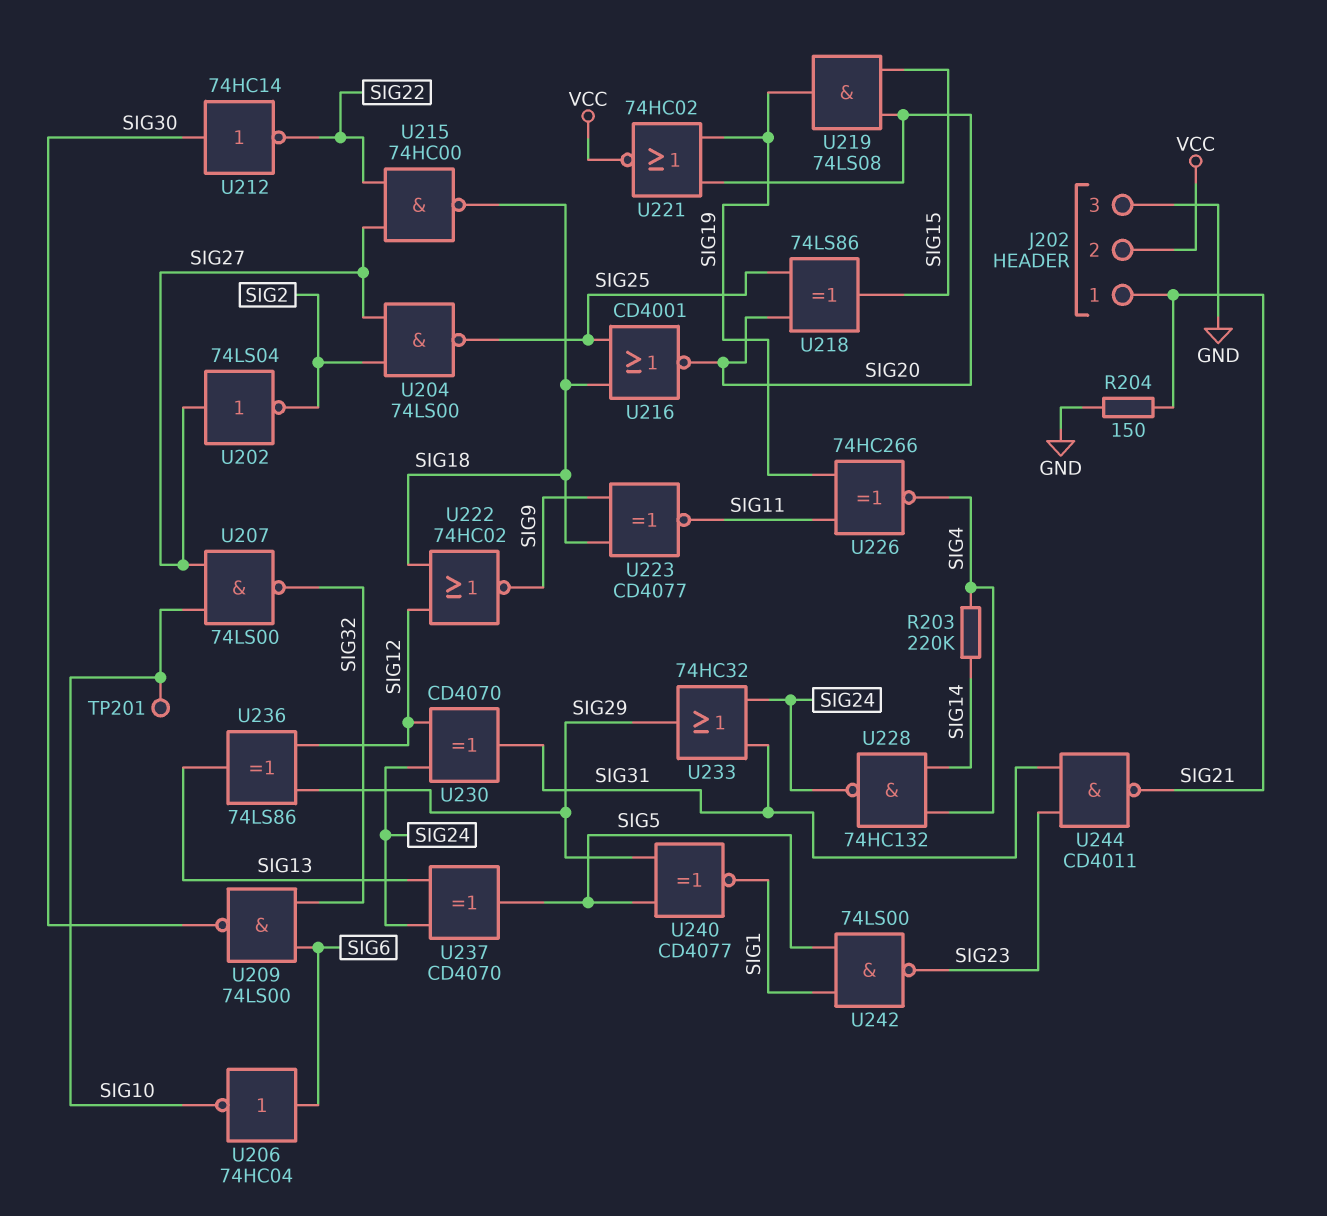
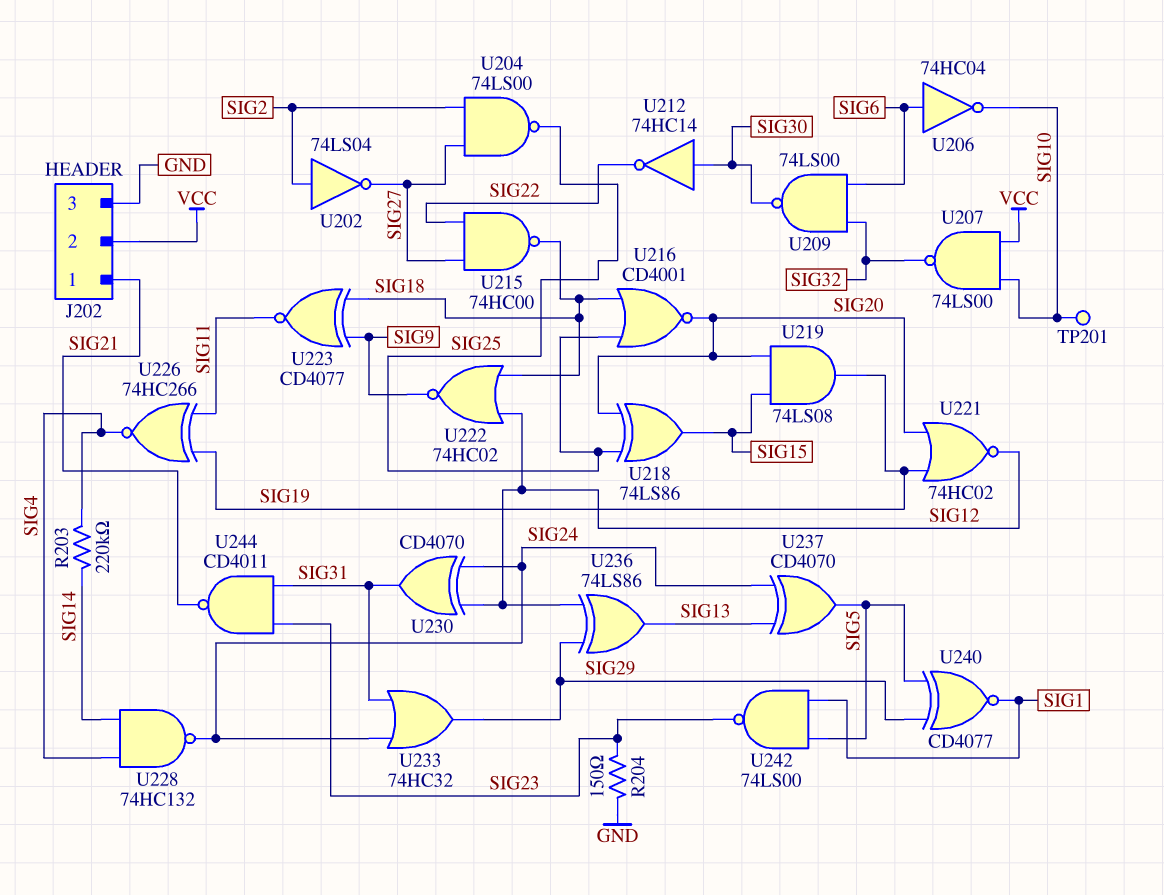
R204: 150 (GND, SIG21) -> 150 (GND, SIG23)
U202: NOT 74LS04 (in SIG27, out SIG2) -> NOT 74LS04 (in SIG2, out SIG27)
U207: NAND 74LS00 (in SIG10, in SIG27, out SIG32) -> NAND 74LS00 (in SIG10, in VCC, out SIG32)
U221: NOR 74HC02 (in SIG19, in SIG20, out VCC) -> NOR 74HC02 (in SIG19, in SIG20, out SIG12)

